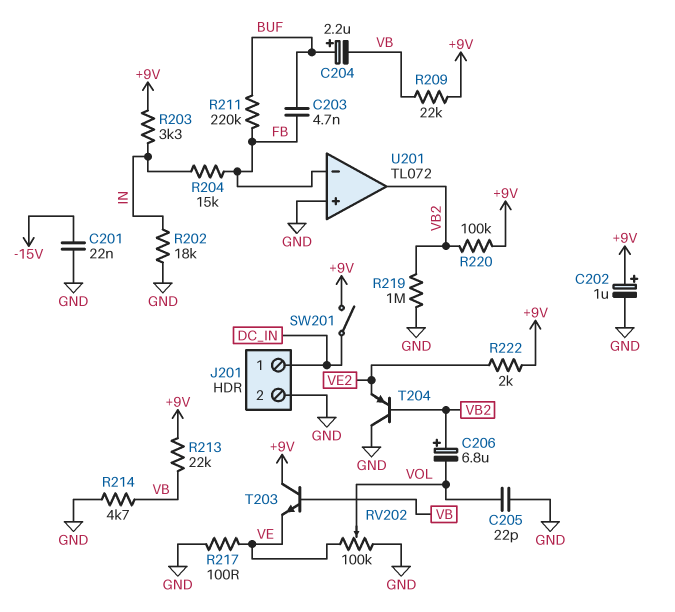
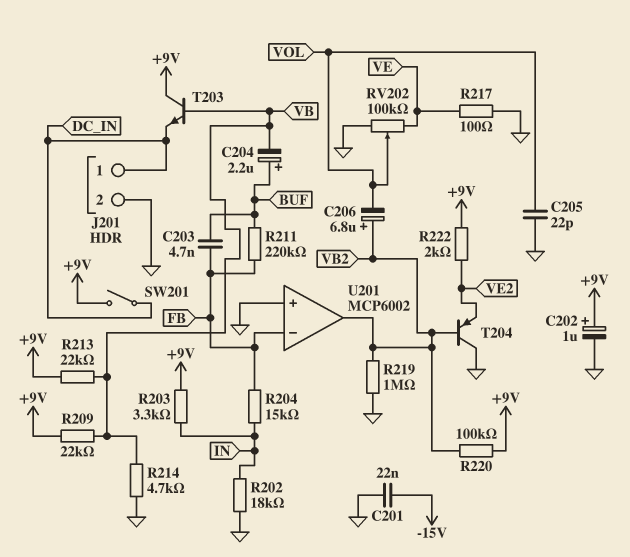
T203: NPN (B VB, C +9V, E VE) -> NPN (B VB, C +9V, E DC_IN)
U201: TL072 -> MCP6002

